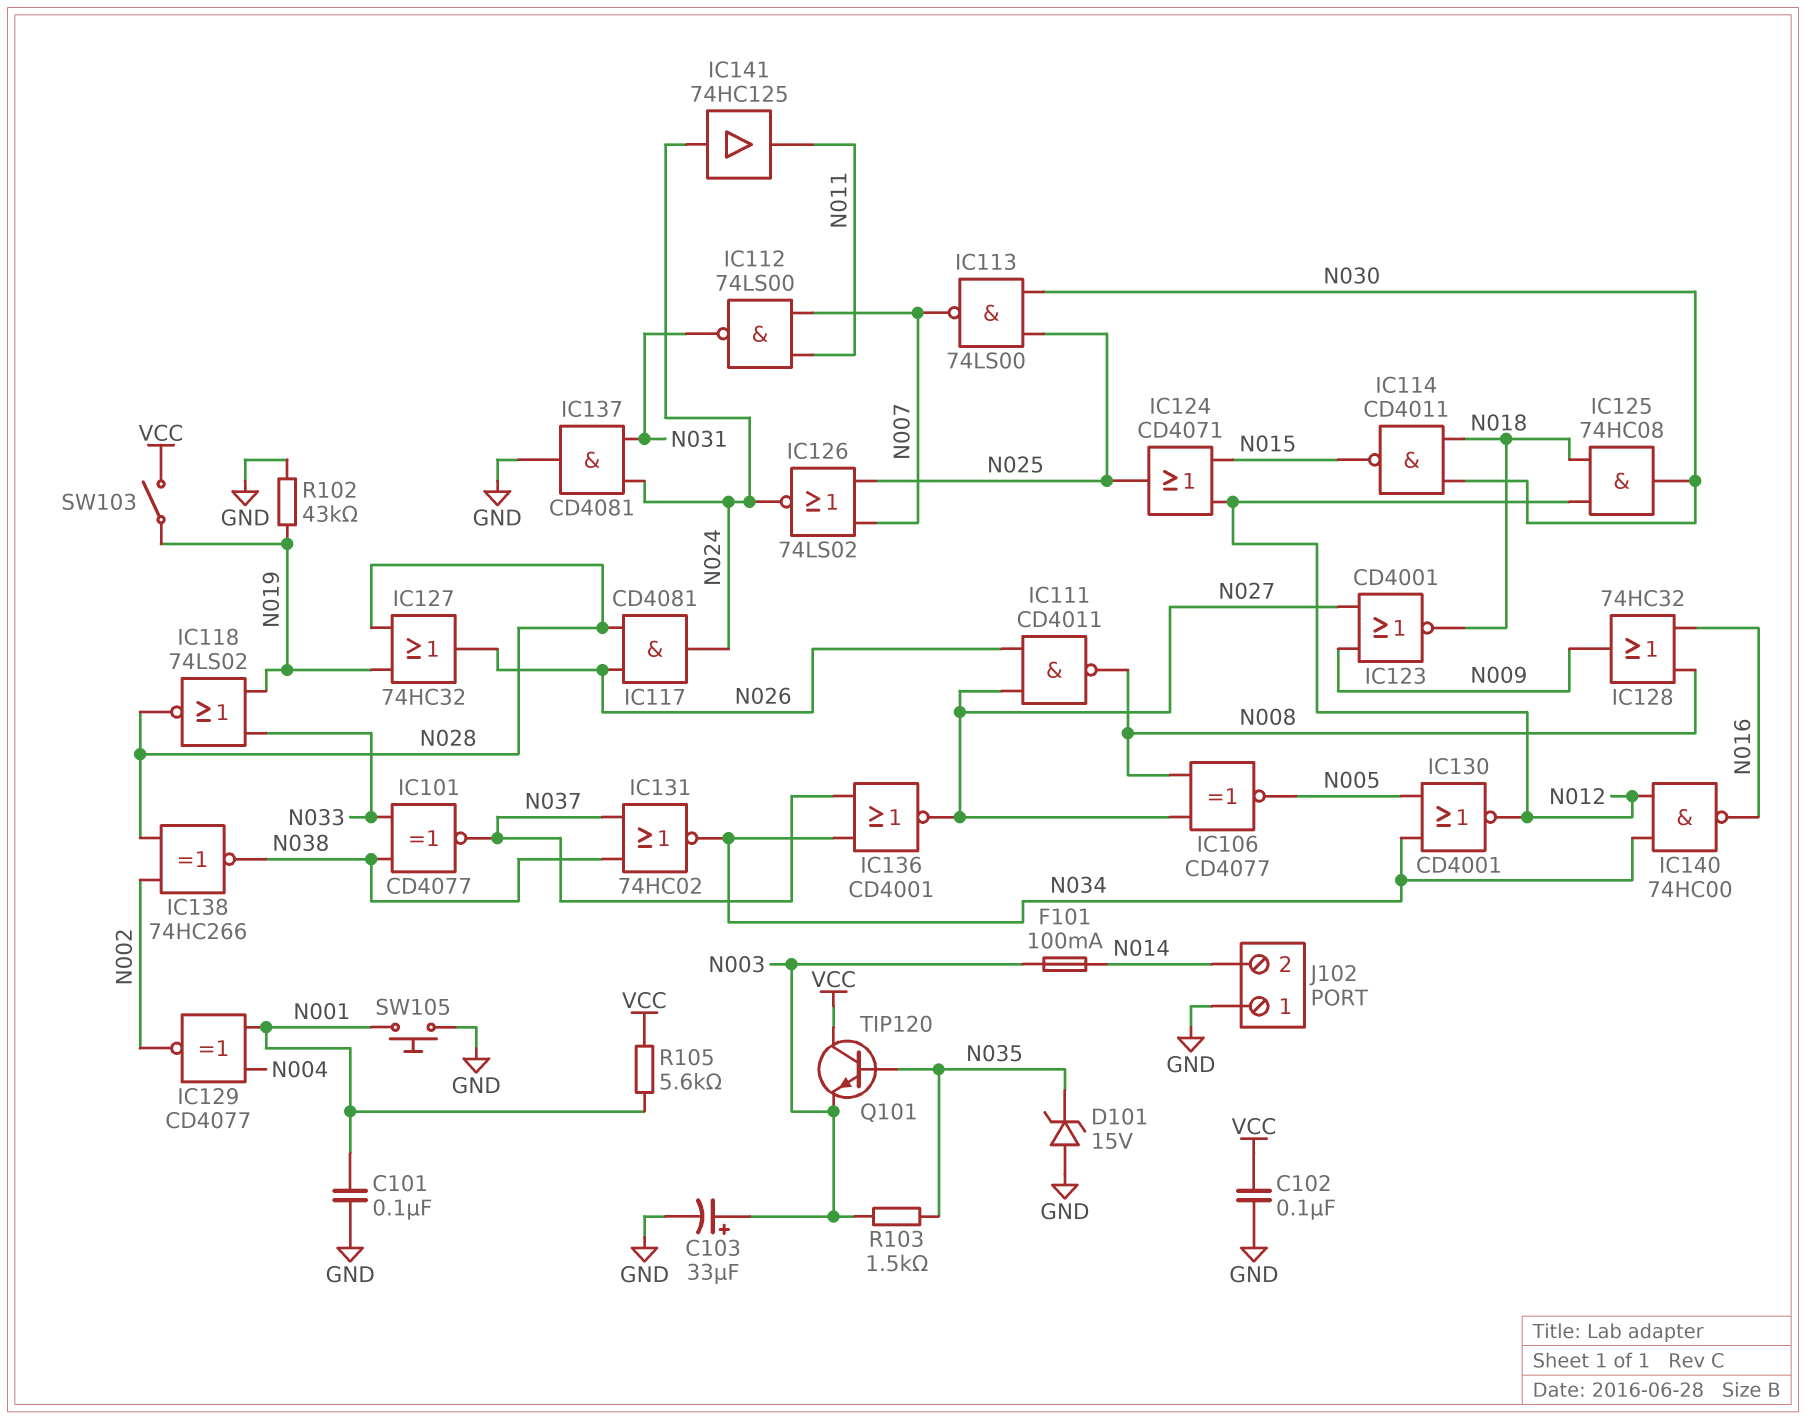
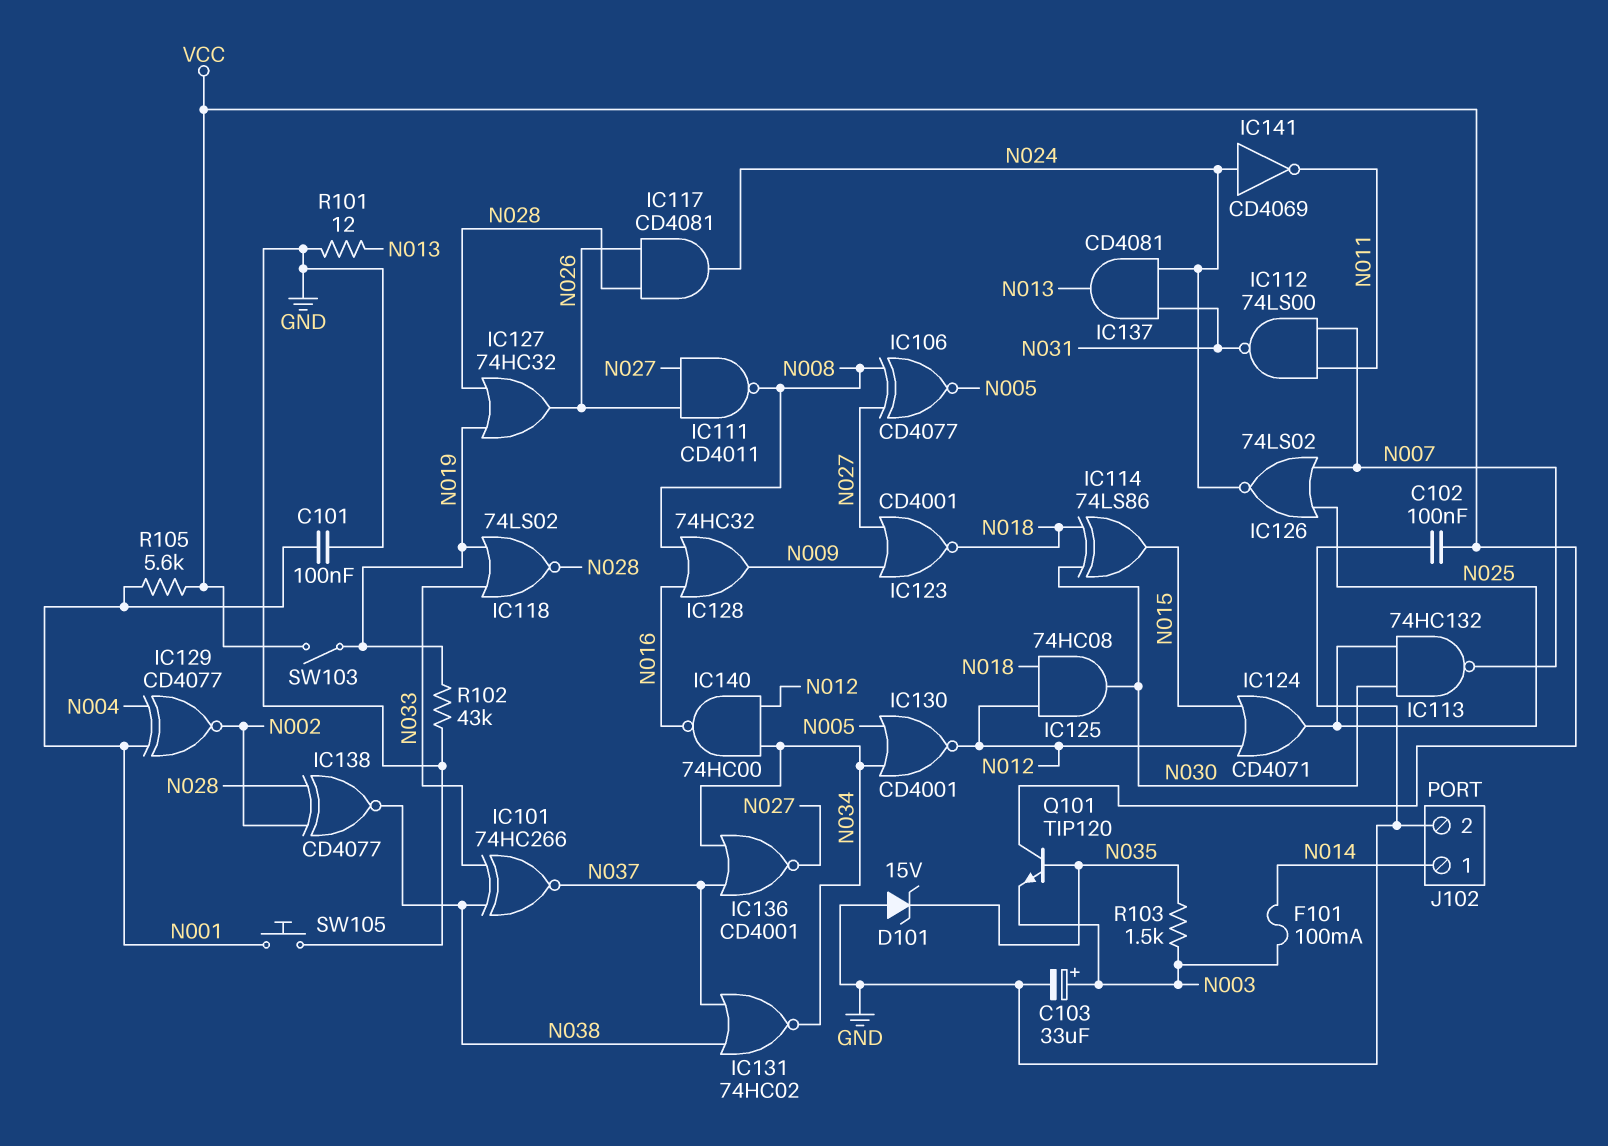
IC101: XNOR CD4077 (in N033, in N038, out N037) -> XNOR 74HC266 (in N033, in N038, out N037)
IC113: NAND 74LS00 (in N025, in N030, out N007) -> NAND 74HC132 (in N025, in N030, out N007)
IC114: NAND CD4011 (in N018, in N030, out N015) -> XOR 74LS86 (in N018, in N030, out N015)
IC137: AND CD4081 (in N024, in N031, out GND) -> AND CD4081 (in N024, in N031, out N013)
IC138: XNOR 74HC266 (in N002, in N028, out N038) -> XNOR CD4077 (in N002, in N028, out N038)
IC141: buffer 74HC125 (in N024, out N011) -> NOT CD4069 (in N024, out N011)
J102 pin 1: GND -> N014
J102 pin 2: N014 -> GND
R101: none -> 12 (GND, N013)

